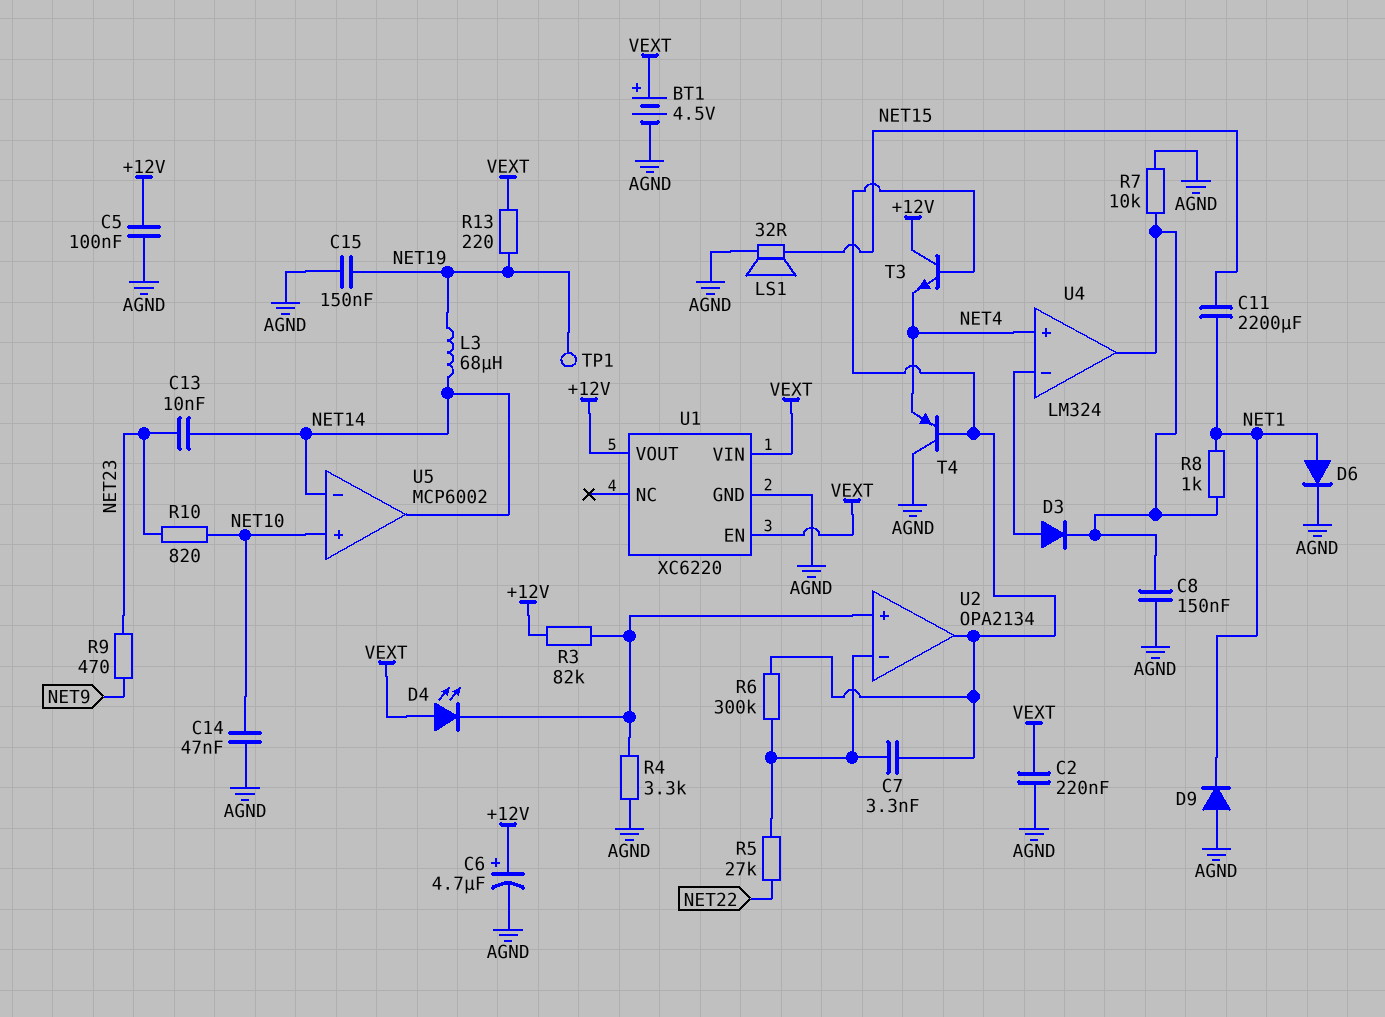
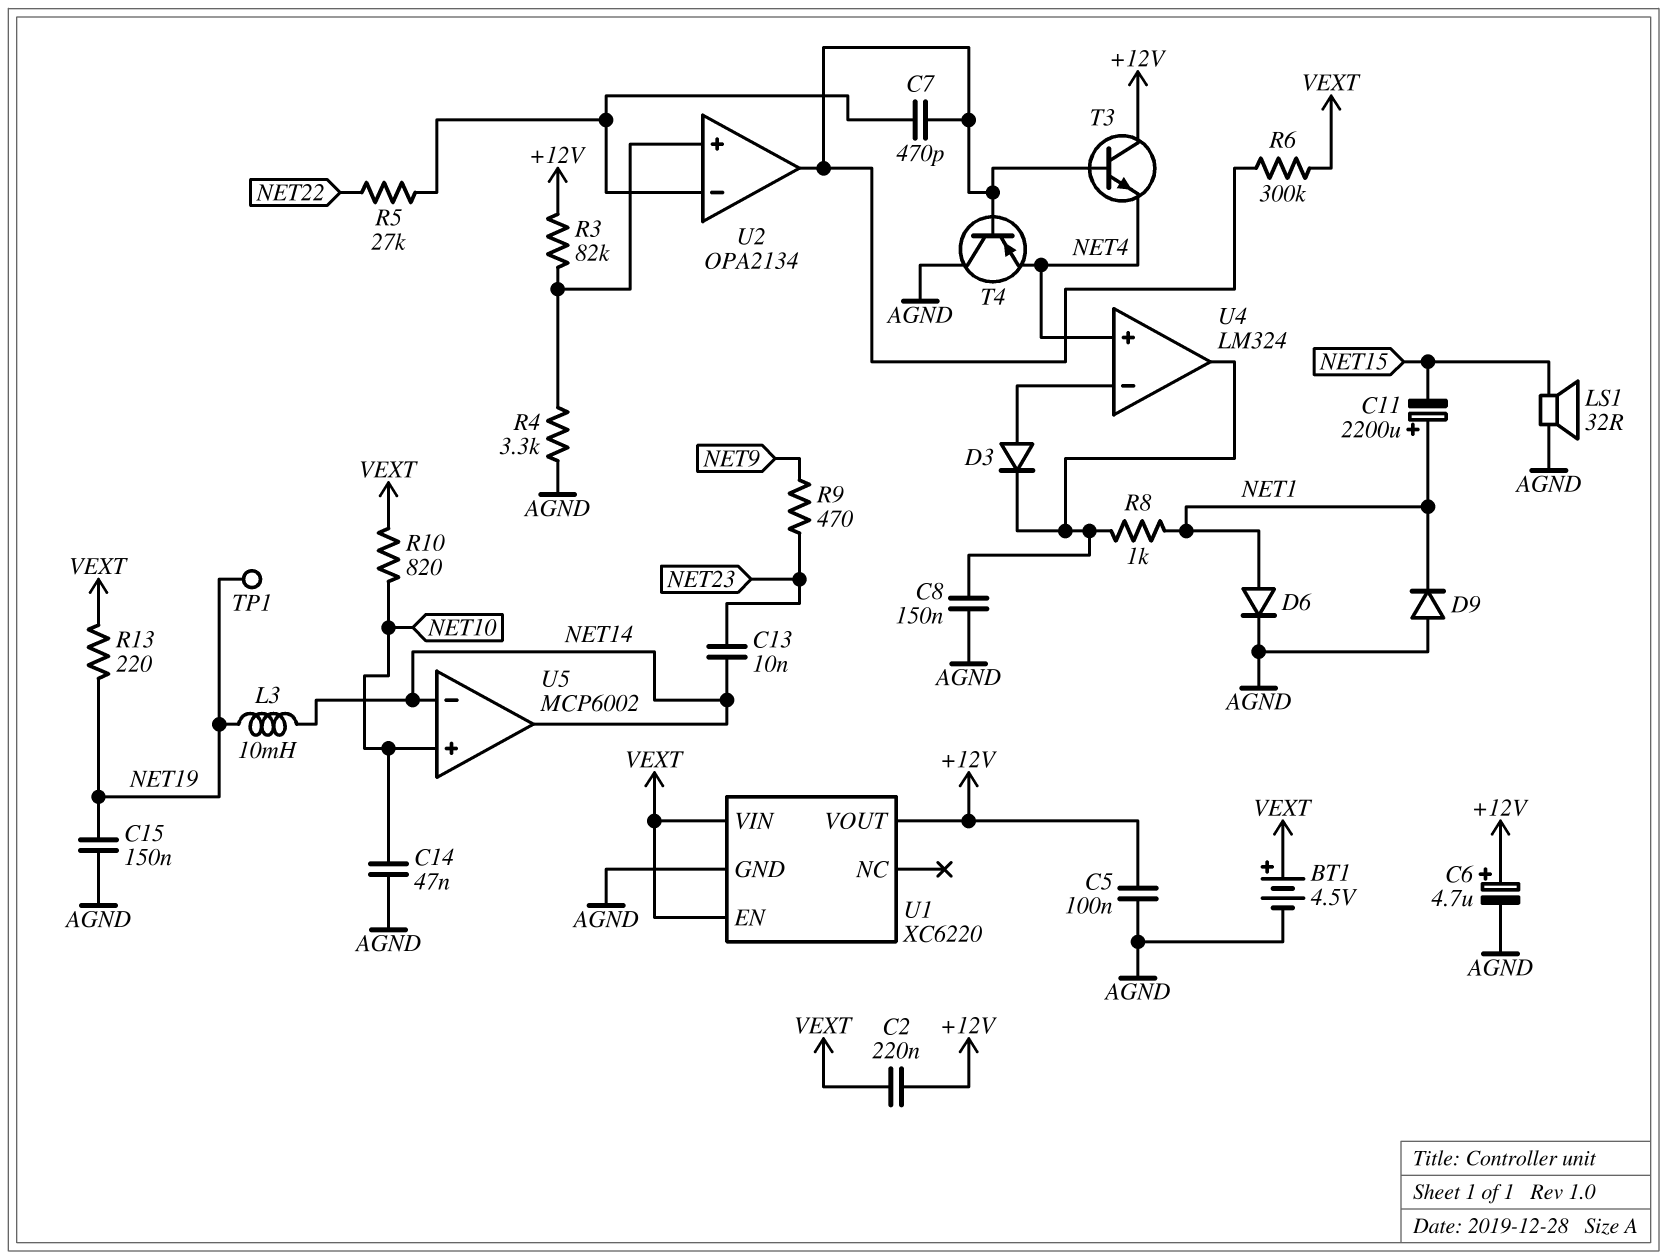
C2: 220nF (AGND, VEXT) -> 220nF (+12V, VEXT)
C7: 3.3nF (U2/in-, U2/out) -> 470pF (U2/in-, U2/out)
C11: 2200uF (NET1, NET15) -> 2200uF (plus NET1, minus NET15)
D4: LED (A VEXT, K U2/in+) -> none
L3: 68uH (NET14, NET19) -> 10mH (NET14, NET19)
R6: 300k (U2/in-, U2/out) -> 300k (U2/out, VEXT)
R7: 10k (AGND, U4/out) -> none
R10: 820 (NET10, NET23) -> 820 (NET10, VEXT)

